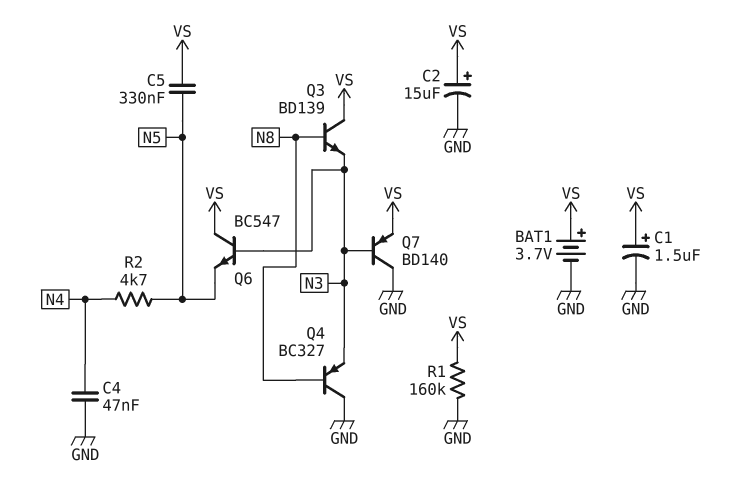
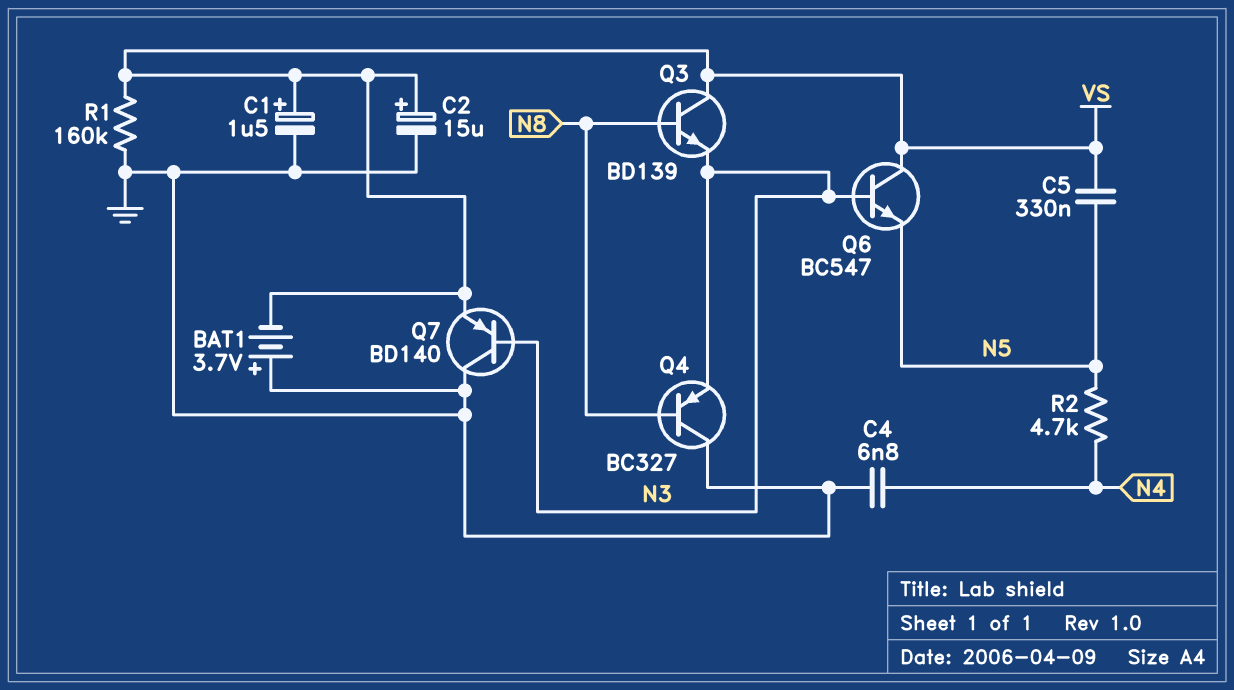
BAT1: 3.7V (plus VS, minus GND) -> 3.7V (plus GND, minus VS)
C4: 47nF (GND, N4) -> 6.8nF (GND, N4)

